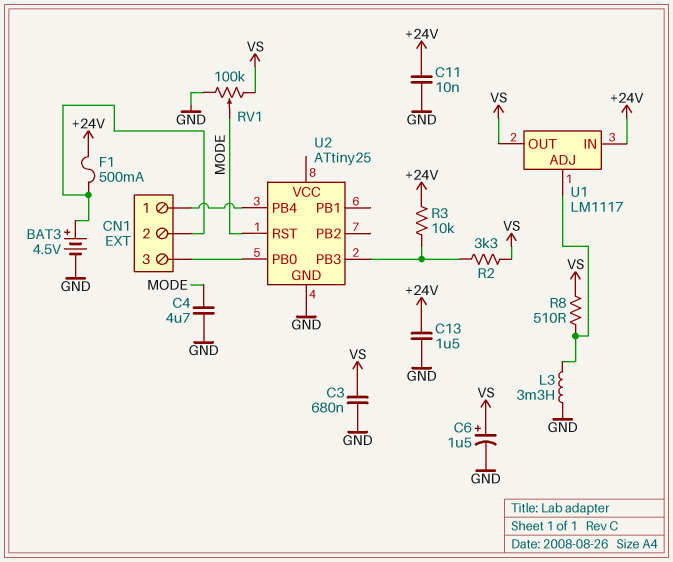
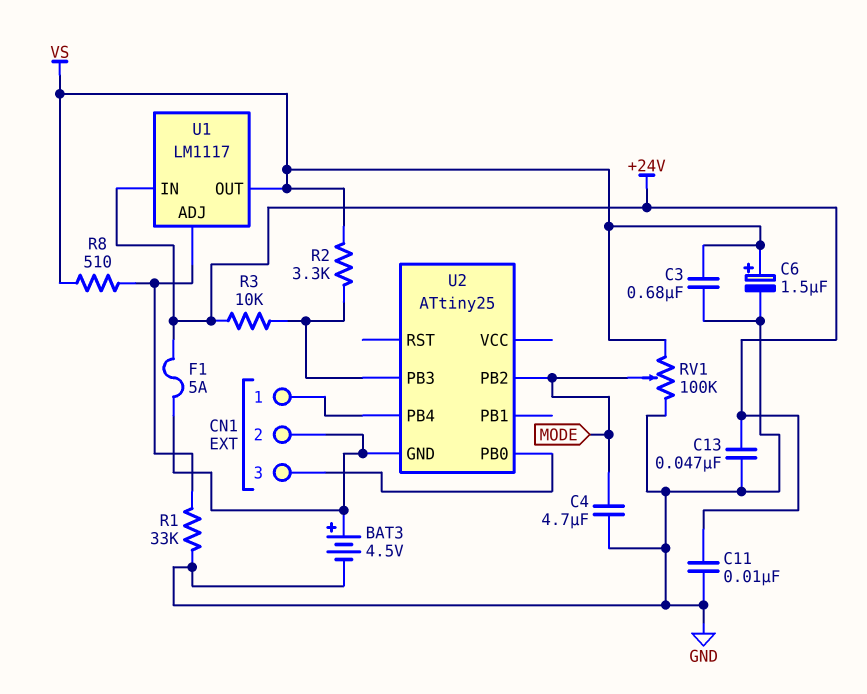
C13: 1.5uF (+24V, GND) -> 47nF (+24V, GND)
F1: 500mA (+24V, CN1/2) -> 5A (+24V, CN1/2)
L3: 3.3mH (GND, U1/ADJ) -> none
R1: none -> 33k (GND, U1/ADJ)
U2 pin GND: GND -> CN1/2
U2 pin PB2: none -> MODE
U2 pin RST: MODE -> none

